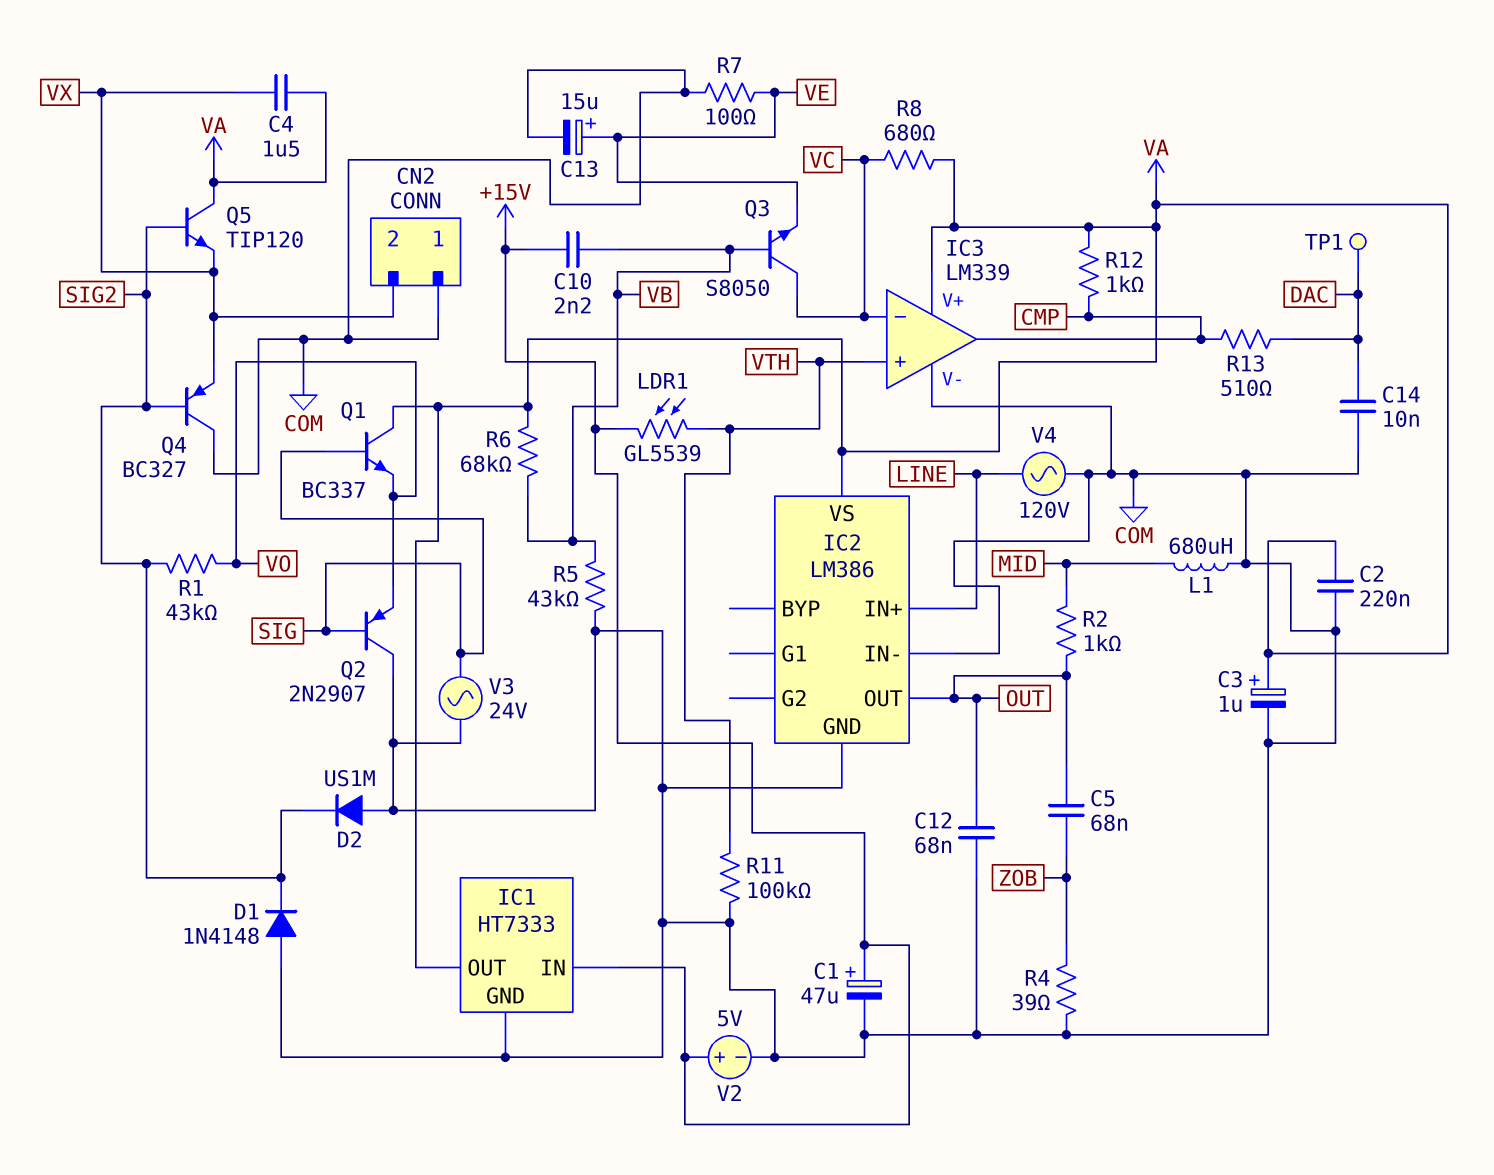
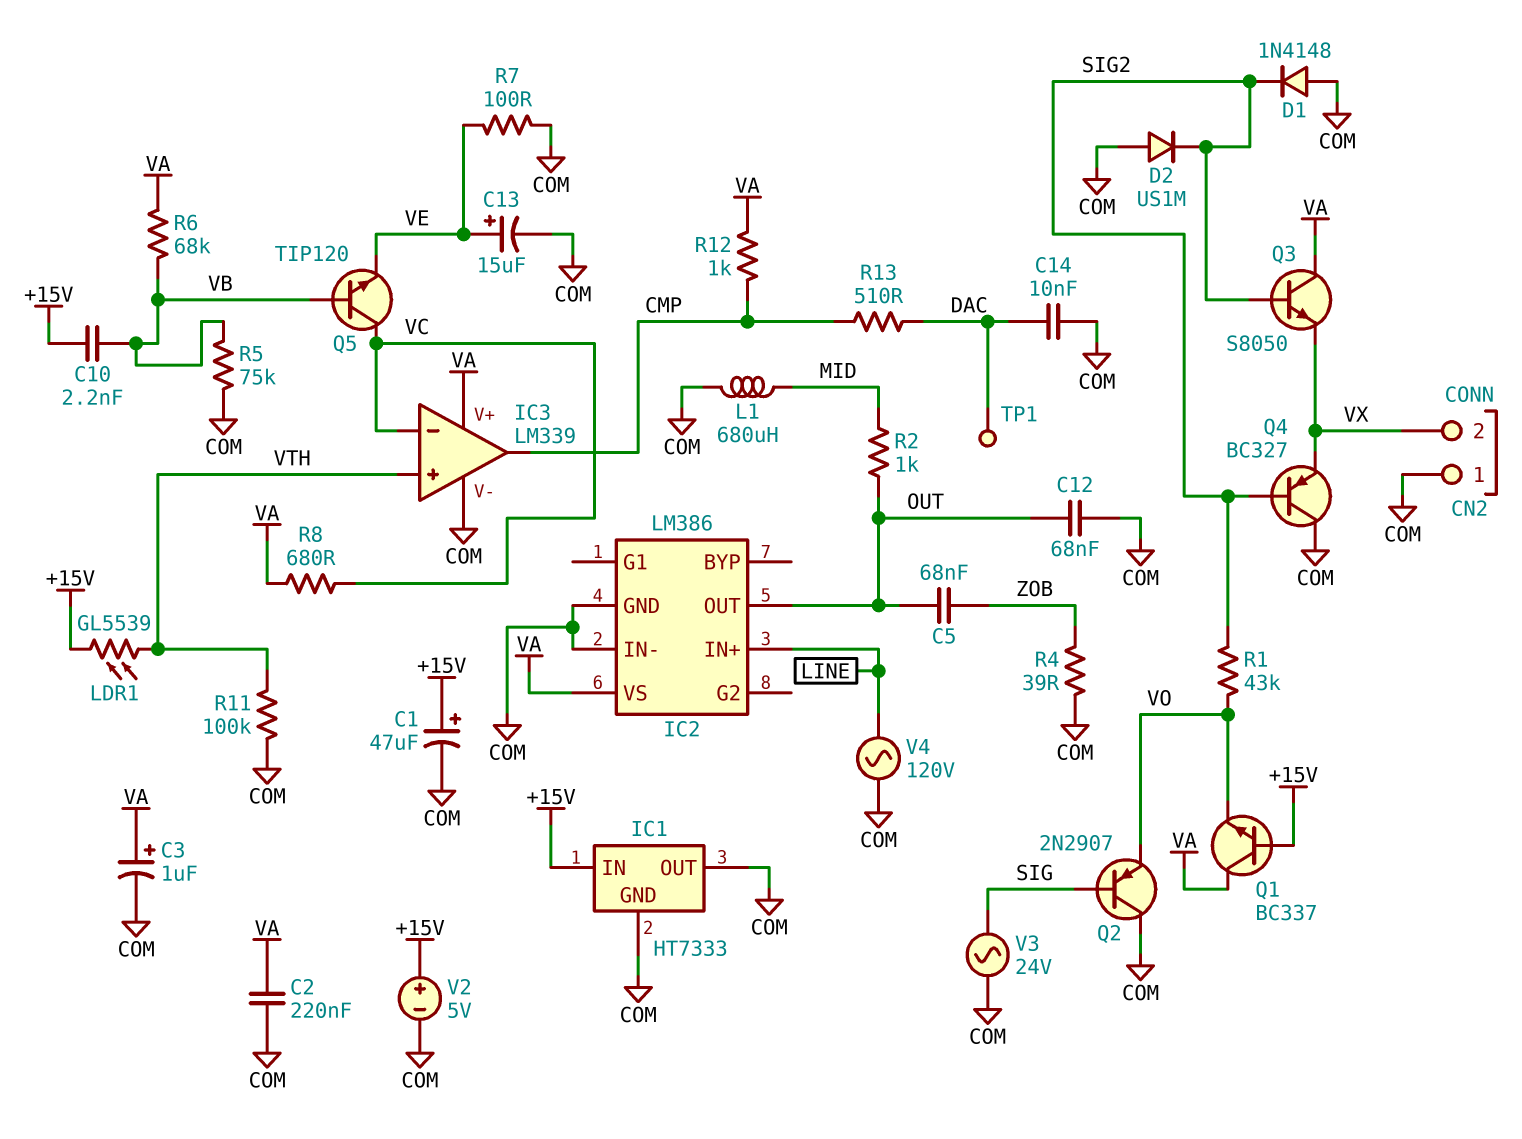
C4: 1.5uF (VA, VX) -> none
IC1 pin OUT: VA -> COM
Q1: NPN BC337 (B SIG, C VA, E VO) -> NPN BC337 (B +15V, C VA, E VO)
Q3: NPN S8050 (B VB, C VC, E VE) -> NPN S8050 (B SIG2, C VA, E VX)
Q5: NPN TIP120 (B SIG2, C VA, E VX) -> NPN TIP120 (B VB, C VC, E VE)
R5: 43k (COM, VB) -> 75k (COM, VB)

